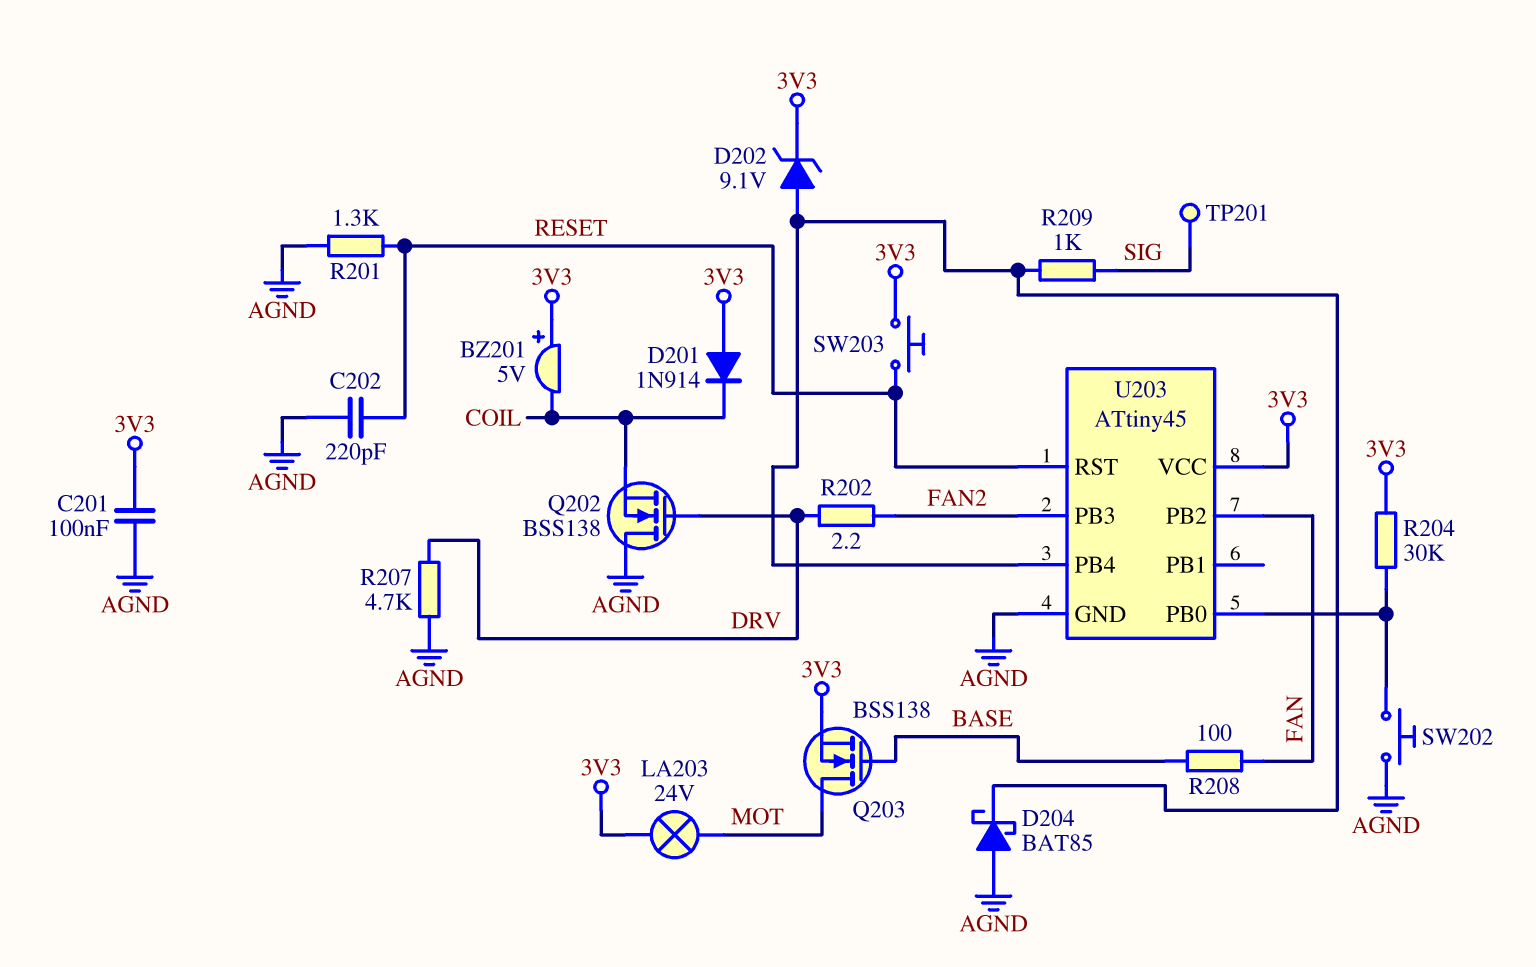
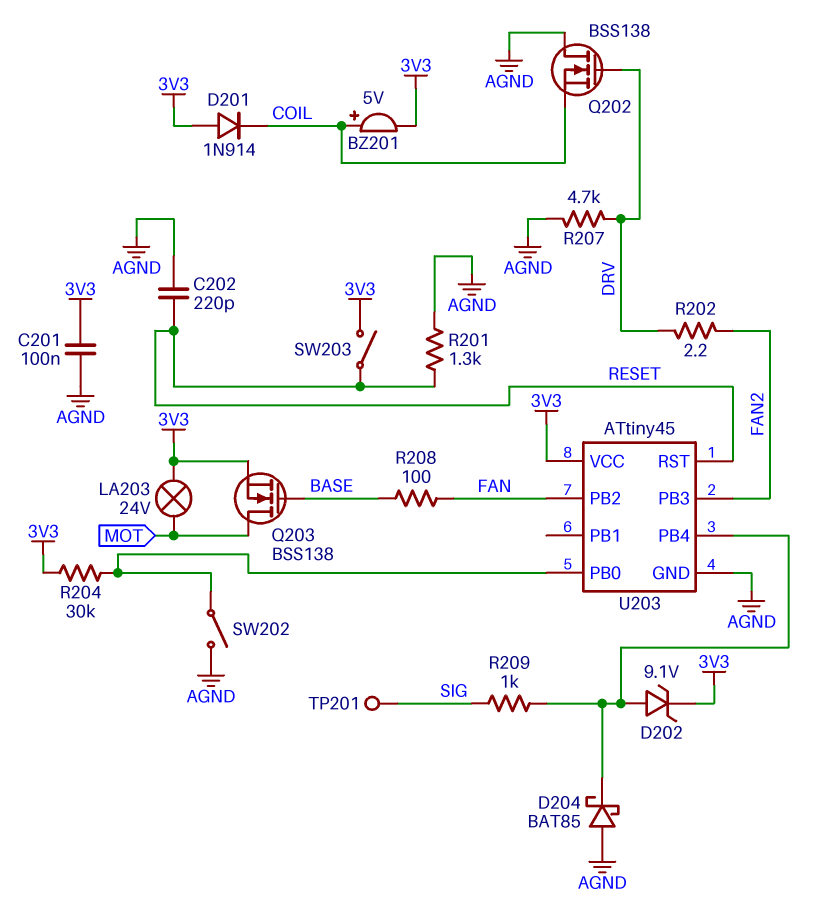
BZ201: buzzer 5V (plus 3V3, minus COIL) -> buzzer 5V (plus COIL, minus 3V3)
SW202: button (AGND, U203/PB0) -> switch (AGND, U203/PB0)
SW203: button (3V3, RESET) -> switch (3V3, RESET)

